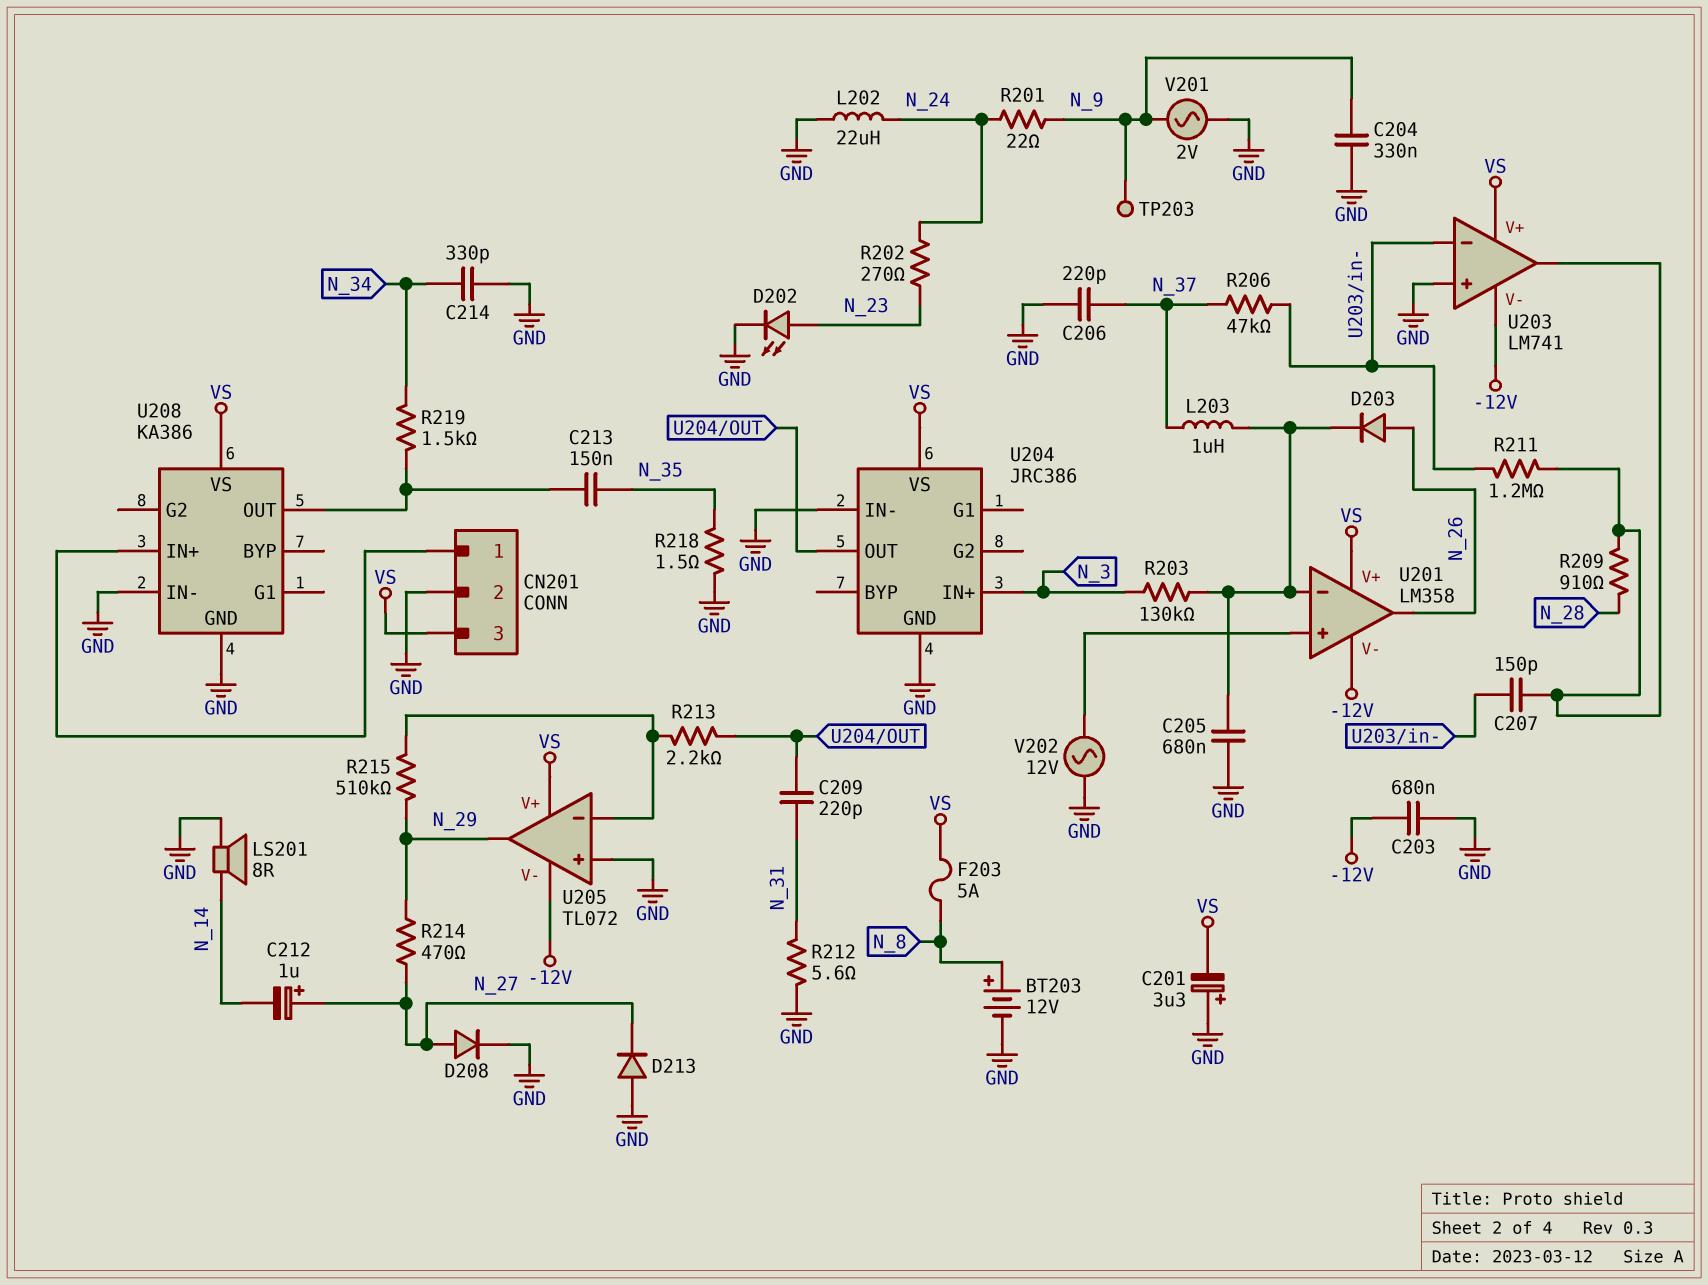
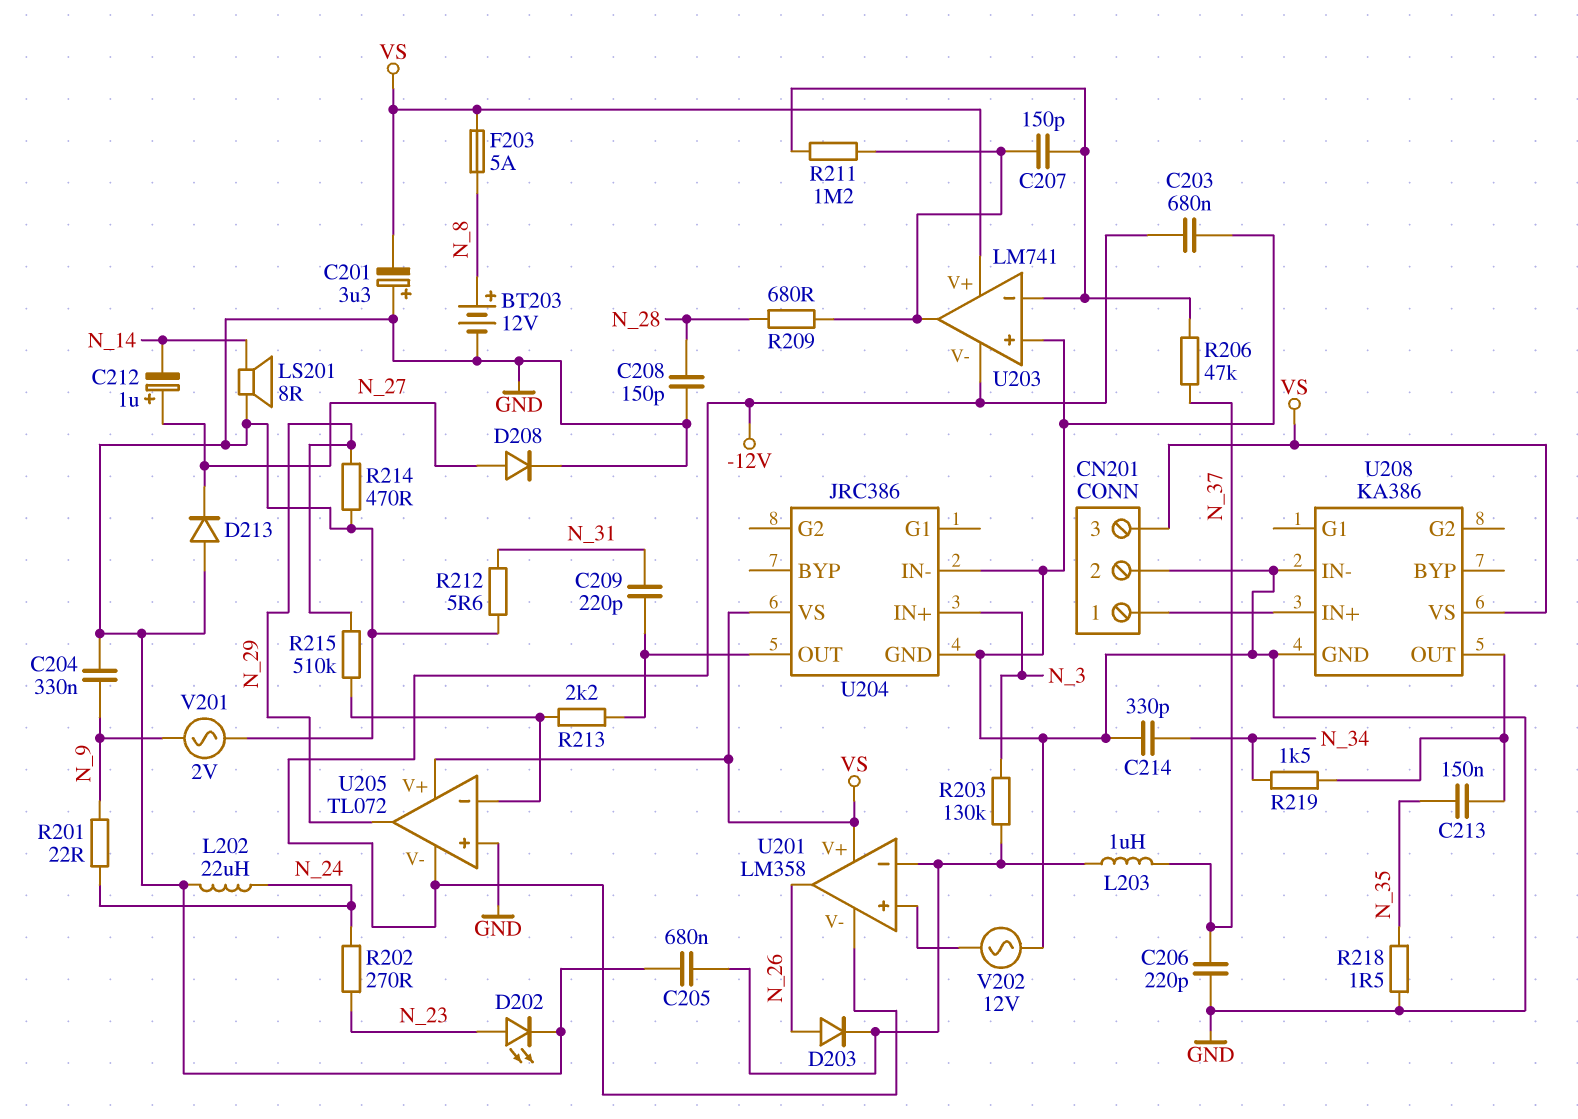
C208: none -> 150pF (GND, N_28)
R209: 910 (N_28, U203/out) -> 680 (N_28, U203/out)
R214: 470 (N_27, N_29) -> 470 (GND, N_29)
TP203: test point (N_9) -> none

